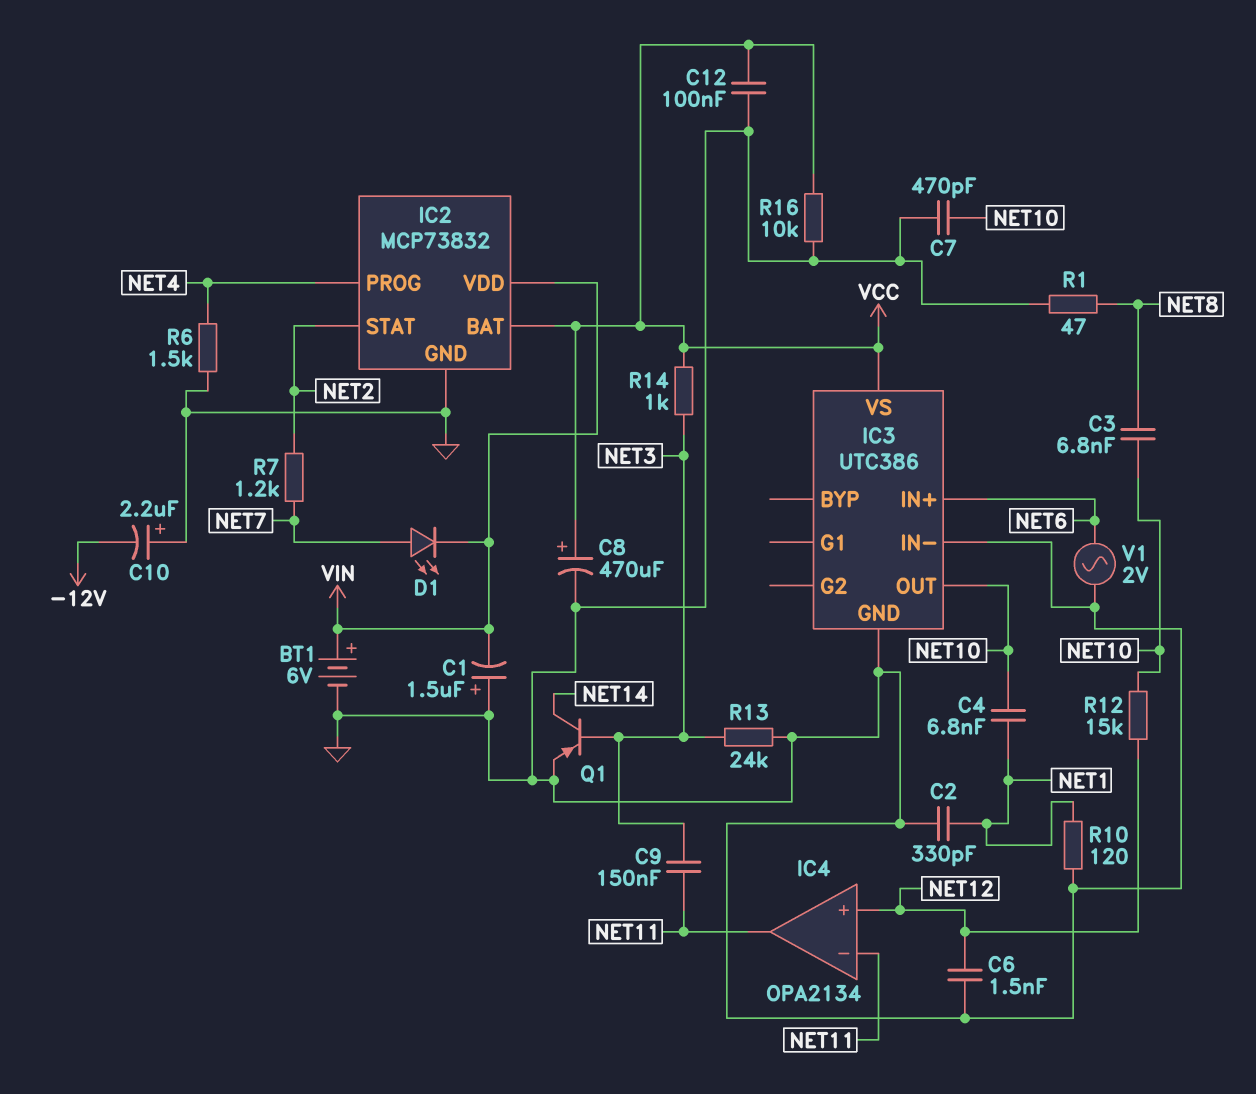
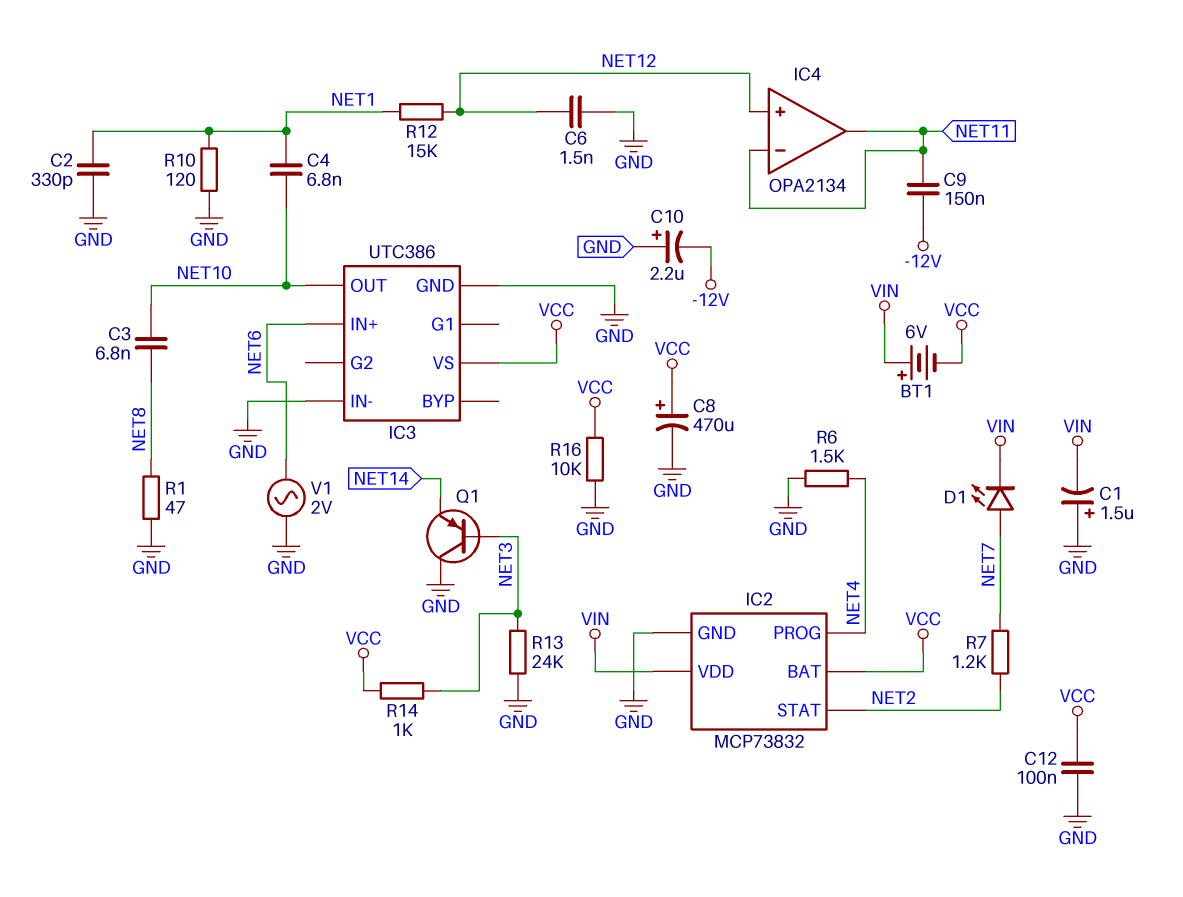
BT1: 6V (plus VIN, minus GND) -> 6V (plus VIN, minus VCC)
C7: 470pF (GND, NET10) -> none
C9: 150nF (NET3, NET11) -> 150nF (-12V, NET11)
Q1: PNP (B NET3, C NET14, E GND) -> PNP (B NET3, C GND, E NET14)
R12: 15k (NET10, NET12) -> 15k (NET1, NET12)

